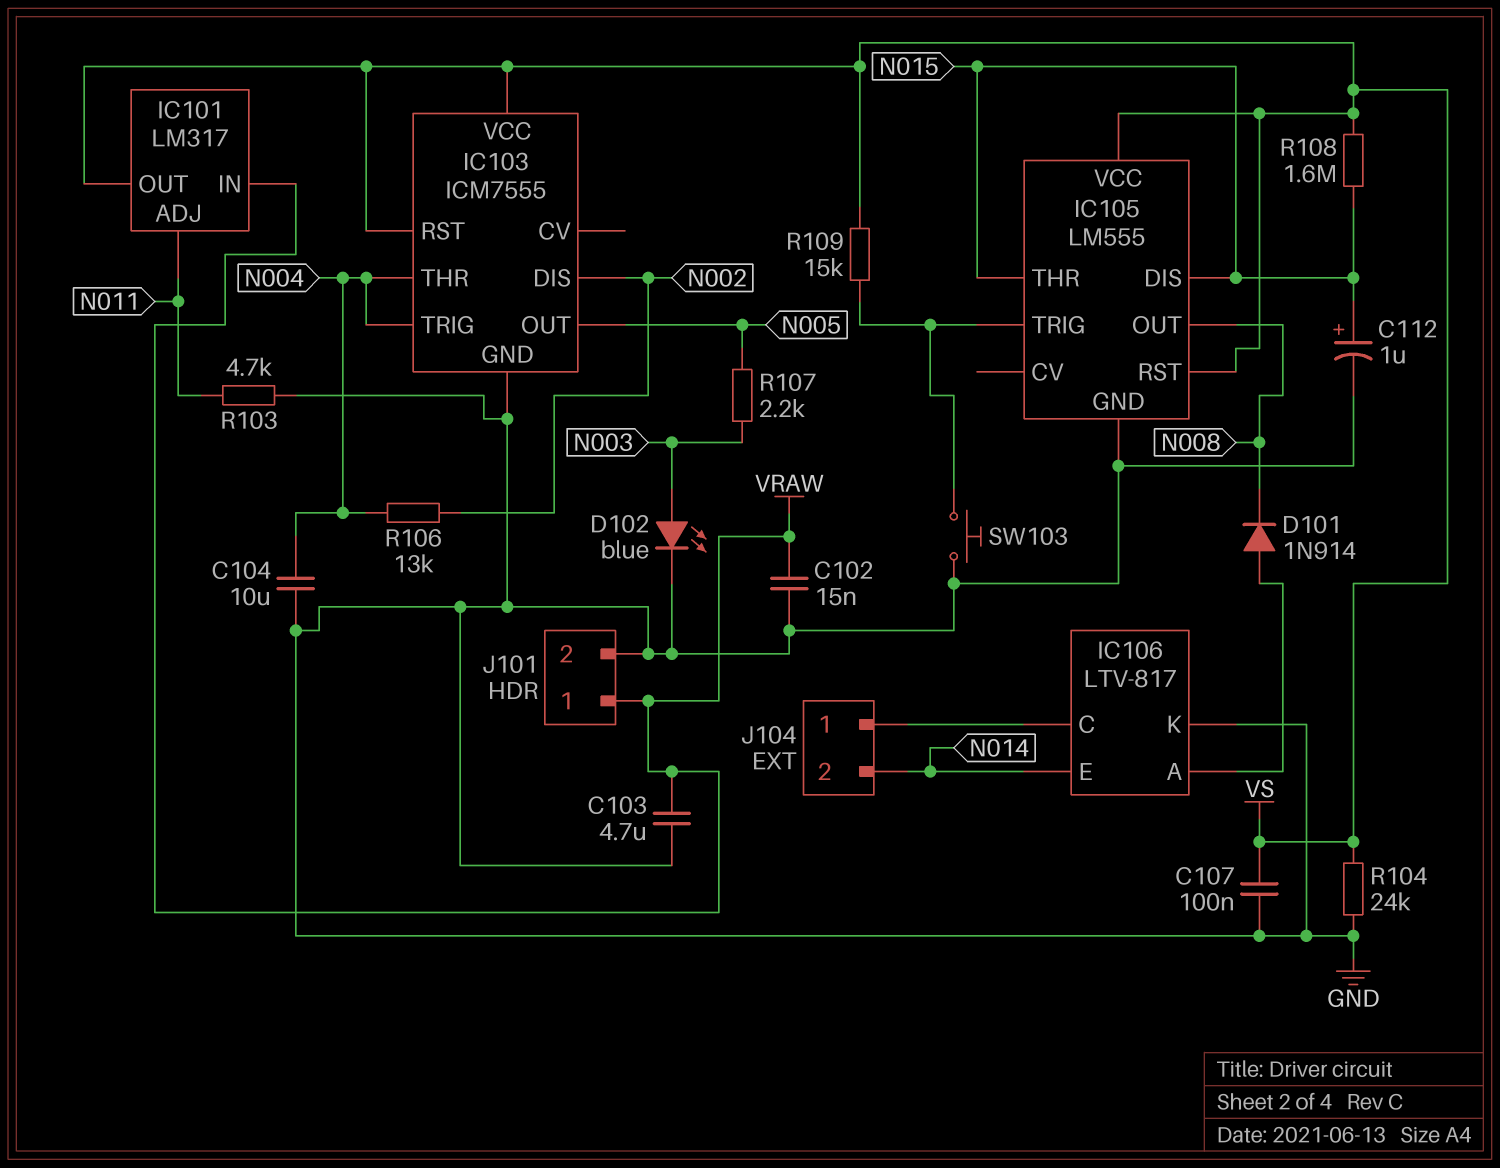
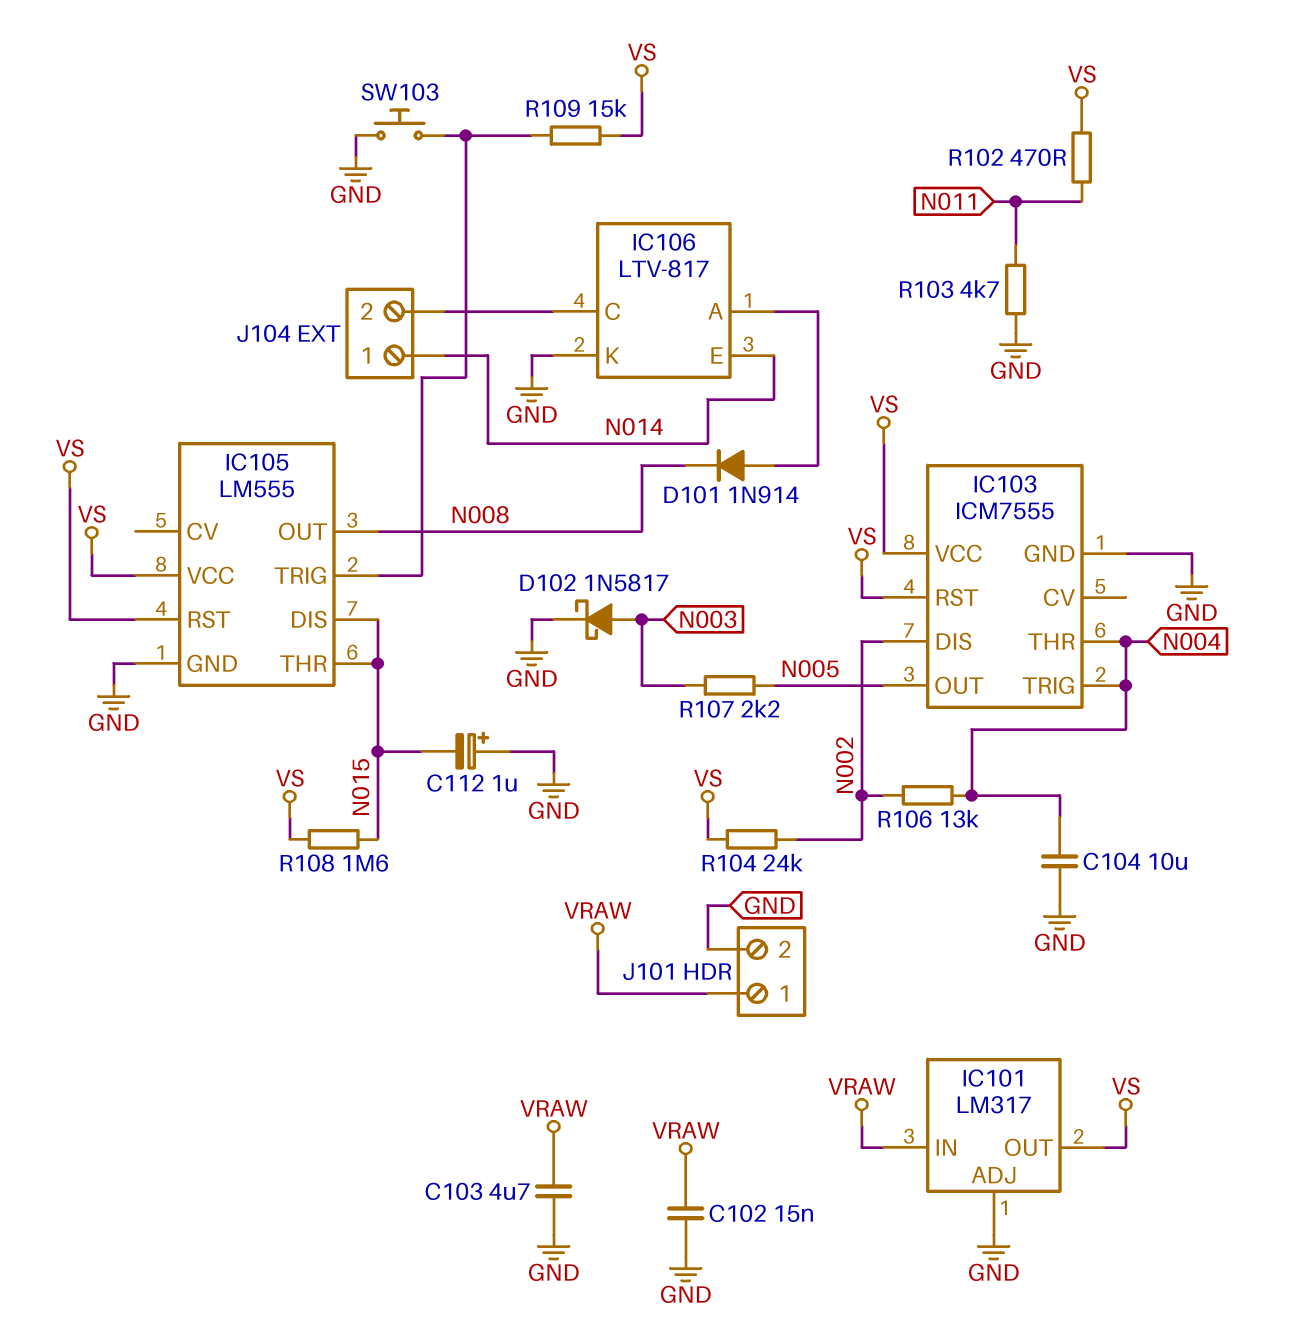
C107: 100nF (GND, VS) -> none
C112: 1uF (plus N015, minus GND) -> 1uF (plus GND, minus N015)
D102: LED blue (A N003, K GND) -> schottky 1N5817 (A N003, K GND)
IC101 pin ADJ: N011 -> GND
J104 pin 1: IC106/C -> N014
J104 pin 2: N014 -> IC106/C
R102: none -> 470 (N011, VS)
R104: 24k (GND, VS) -> 24k (N002, VS)

